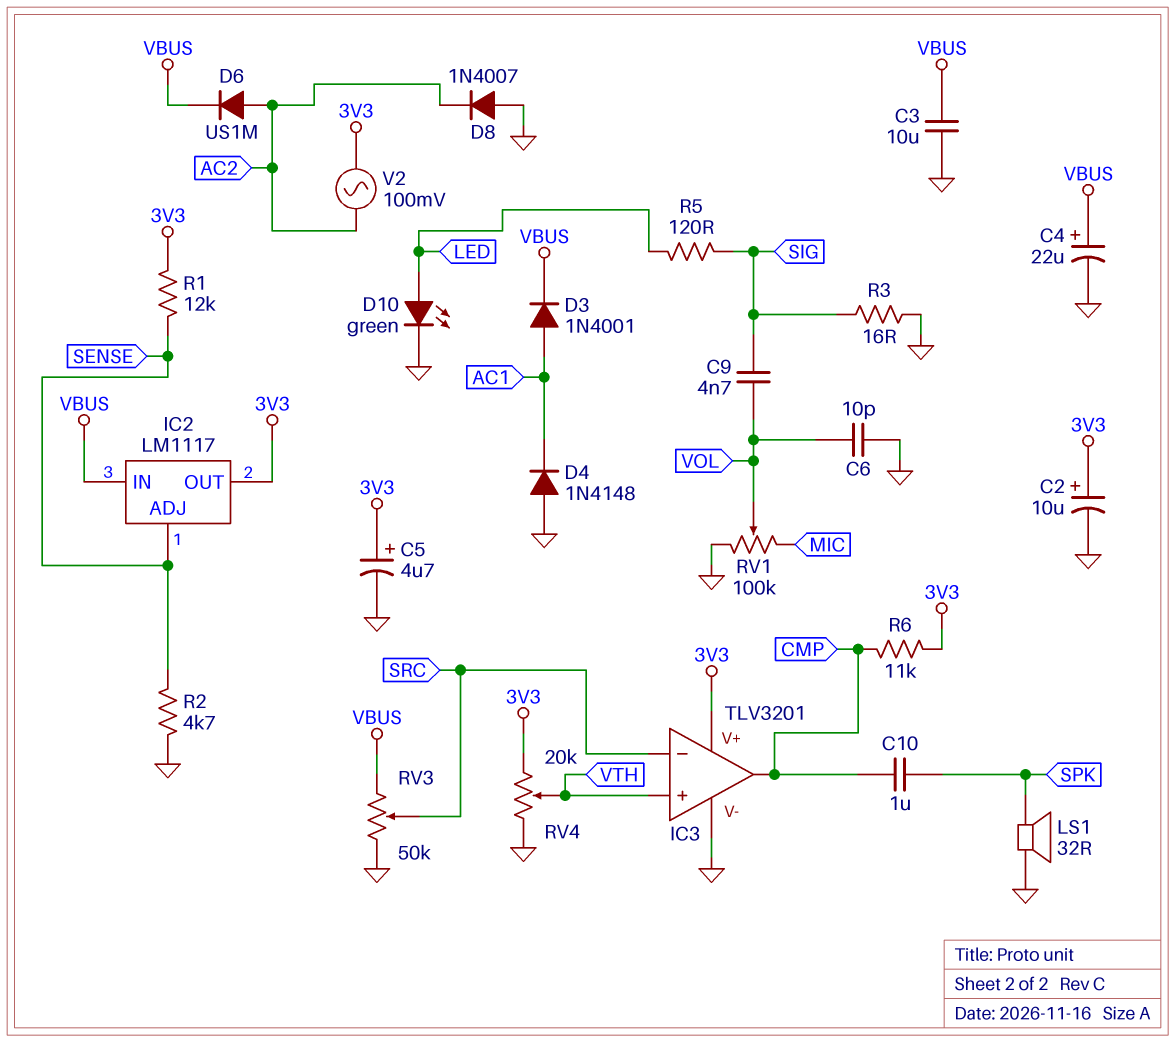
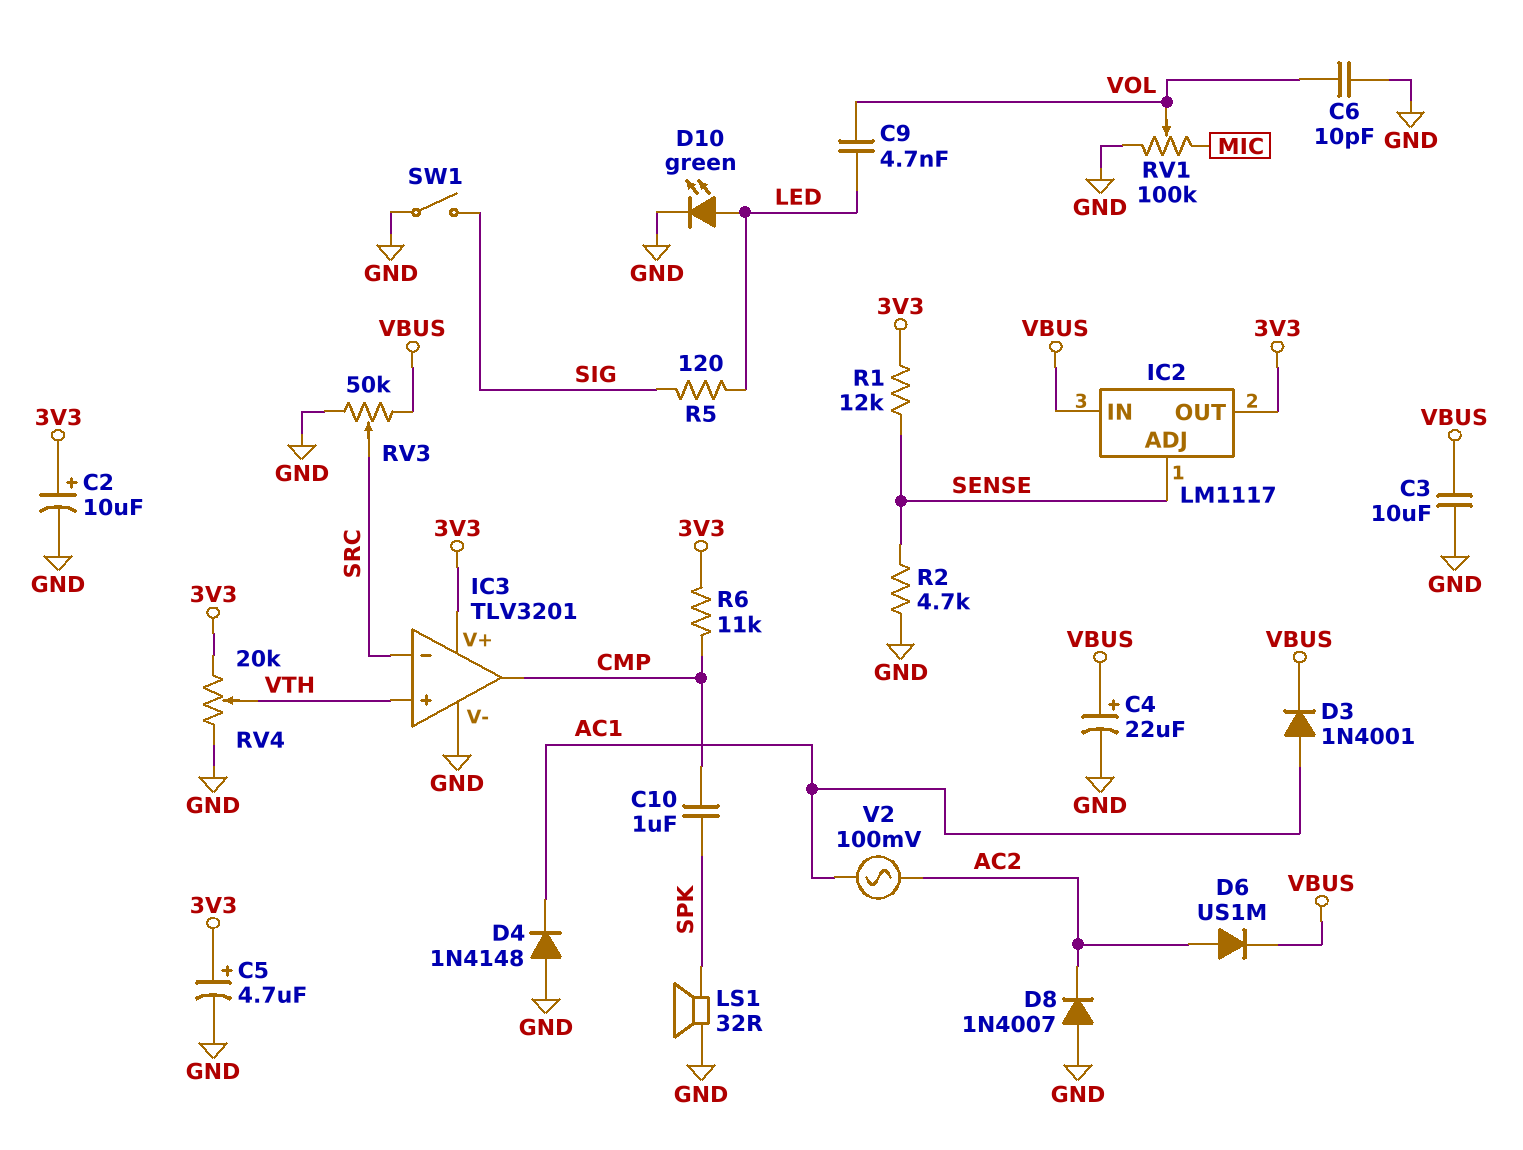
C9: 4.7nF (SIG, VOL) -> 4.7nF (LED, VOL)
R3: 16 (GND, SIG) -> none
SW1: none -> switch (GND, SIG)
V2: AC 100mV (3V3, AC2) -> AC 100mV (AC1, AC2)

